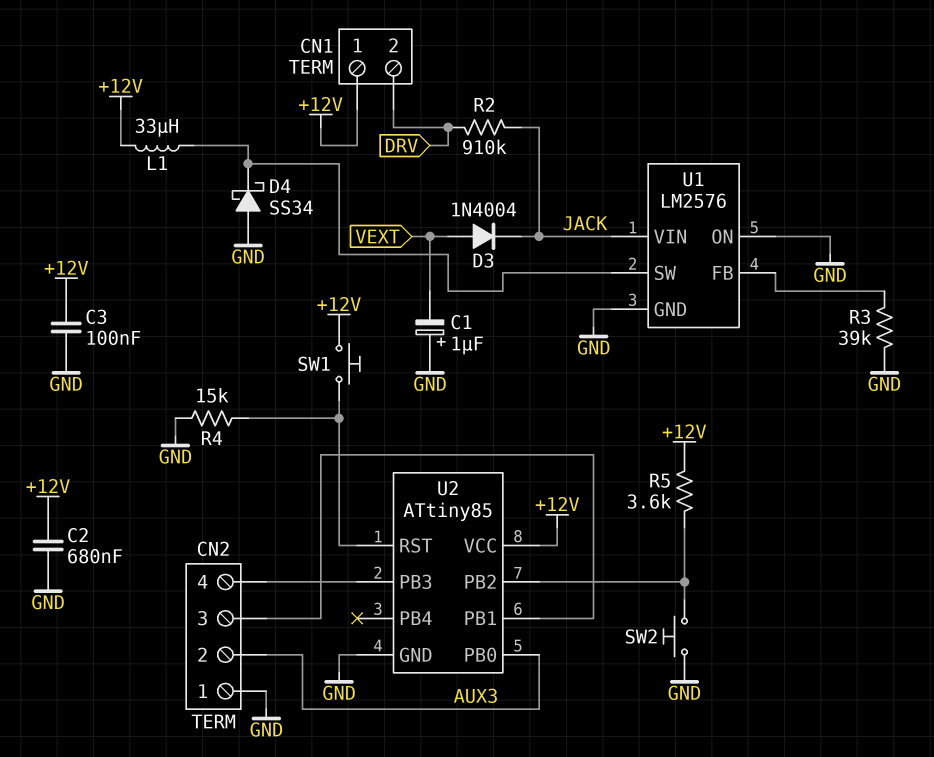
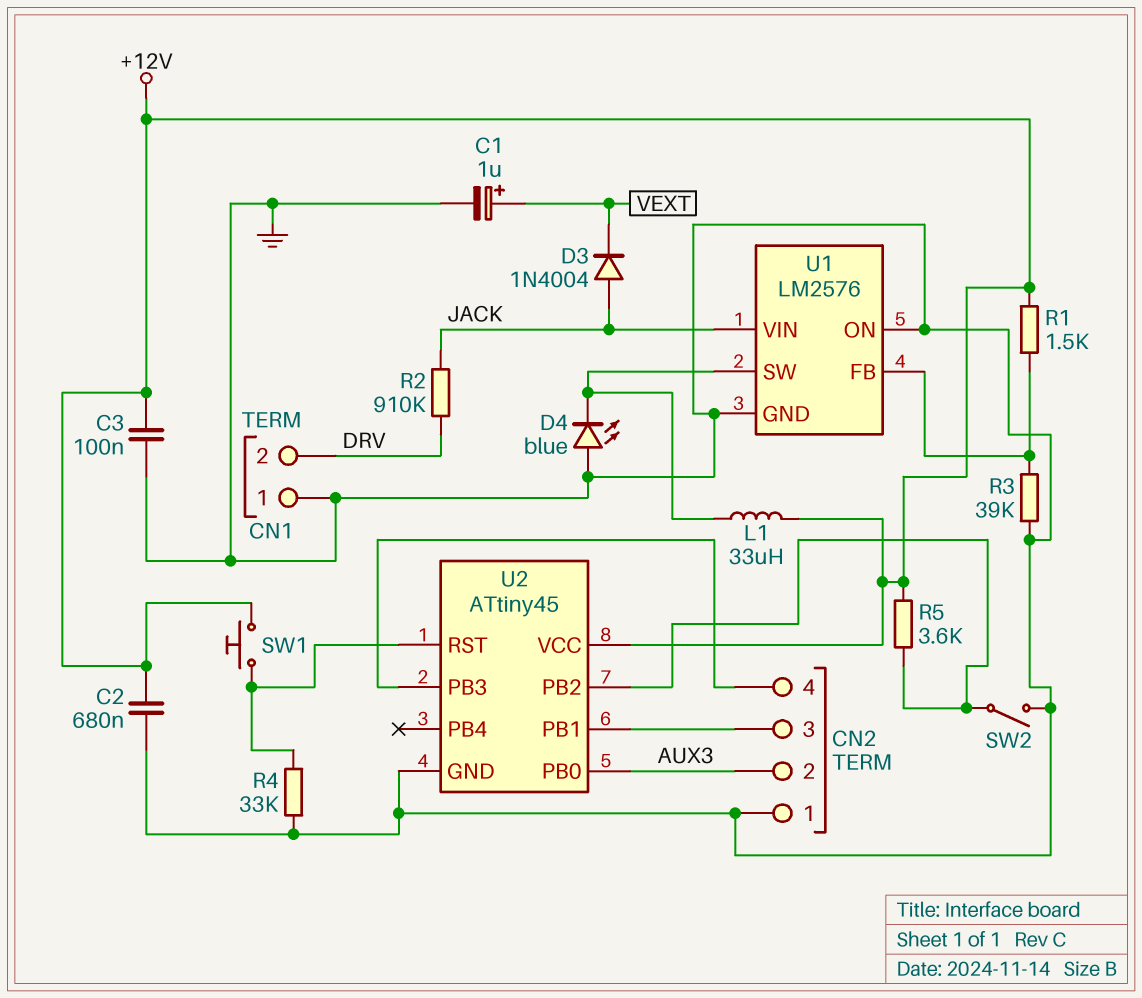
C1: 1uF (plus GND, minus VEXT) -> 1uF (plus VEXT, minus GND)
CN1 pin 1: +12V -> GND
D3: diode 1N4004 (A VEXT, K JACK) -> diode 1N4004 (A JACK, K VEXT)
D4: schottky SS34 (A GND, K U1/SW) -> LED blue (A GND, K U1/SW)
R1: none -> 1.5k (+12V, U1/FB)
R4: 15k (GND, U2/RST) -> 33k (GND, U2/RST)
SW2: button (GND, U2/PB2) -> switch (GND, U2/PB2)
U2: ATtiny85 -> ATtiny45

